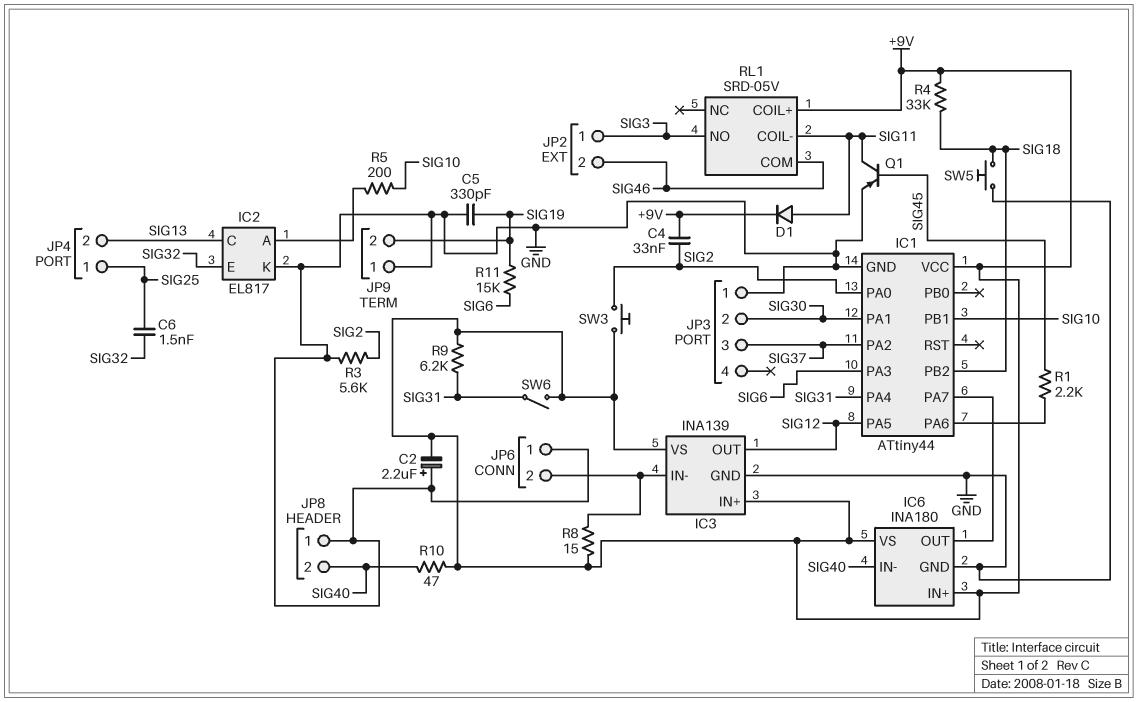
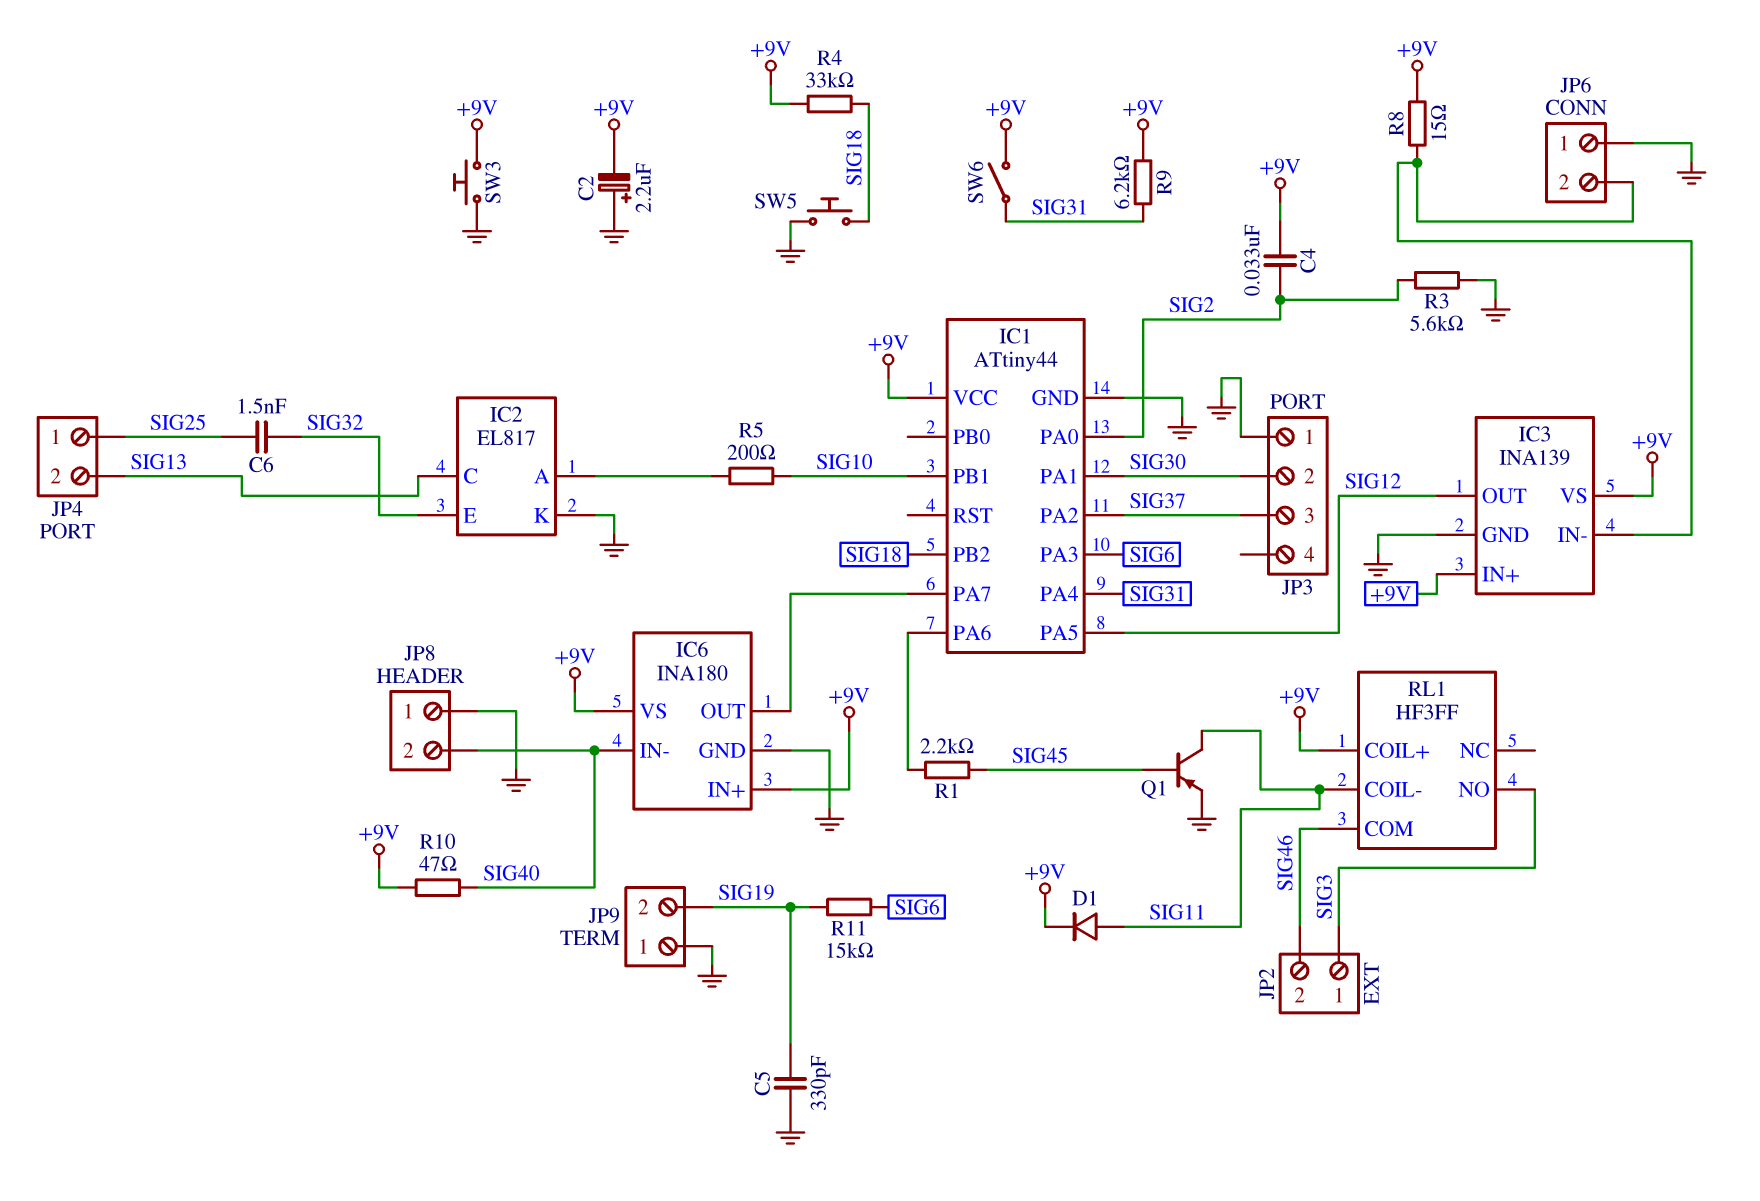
RL1: SRD-05V -> HF3FF
SW3: button (+9V, SIG2) -> button (+9V, GND)

